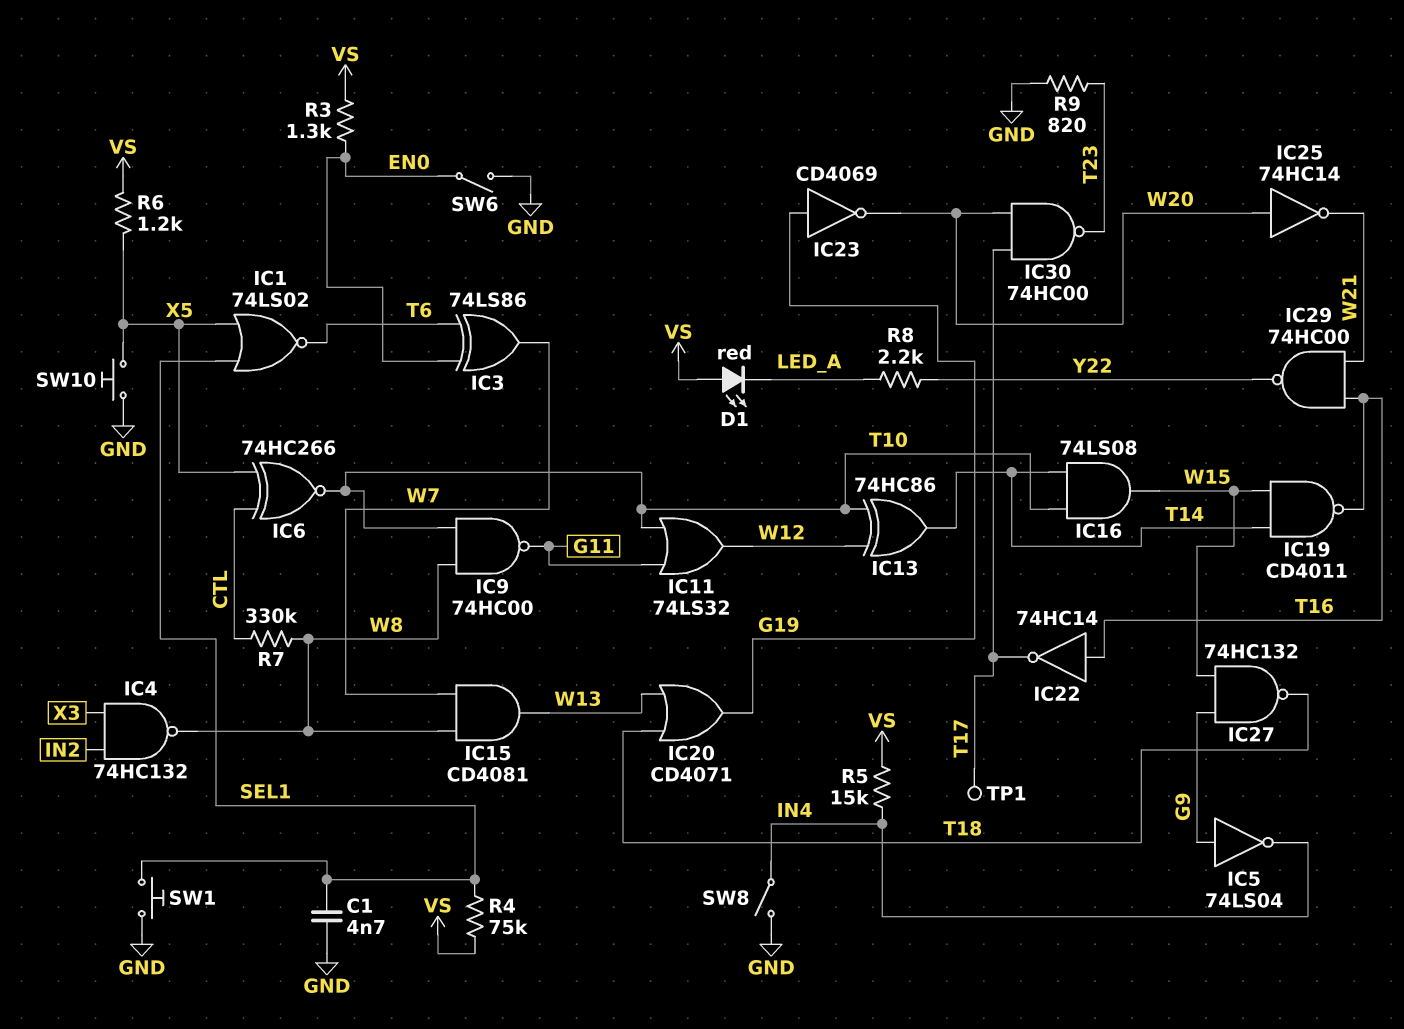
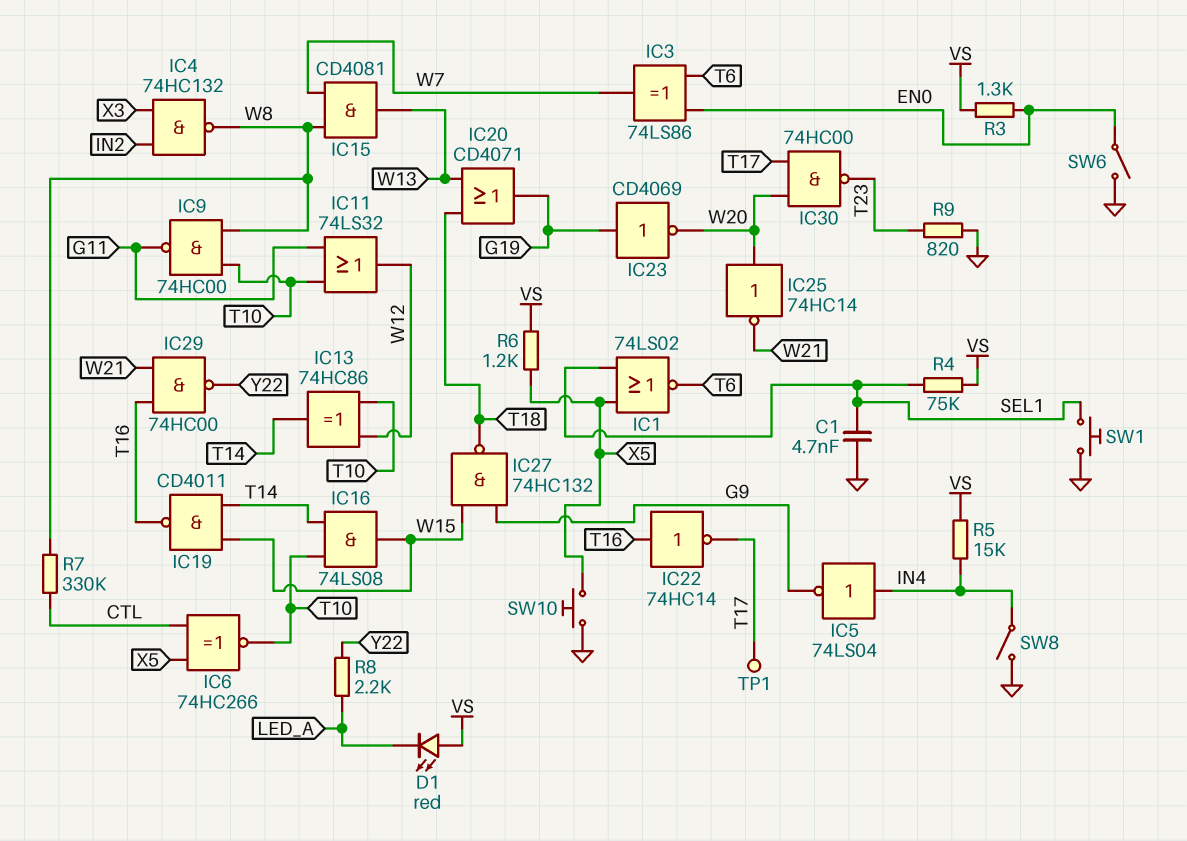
IC5: NOT 74LS04 (in G9, out IN4) -> NOT 74LS04 (in IN4, out G9)

